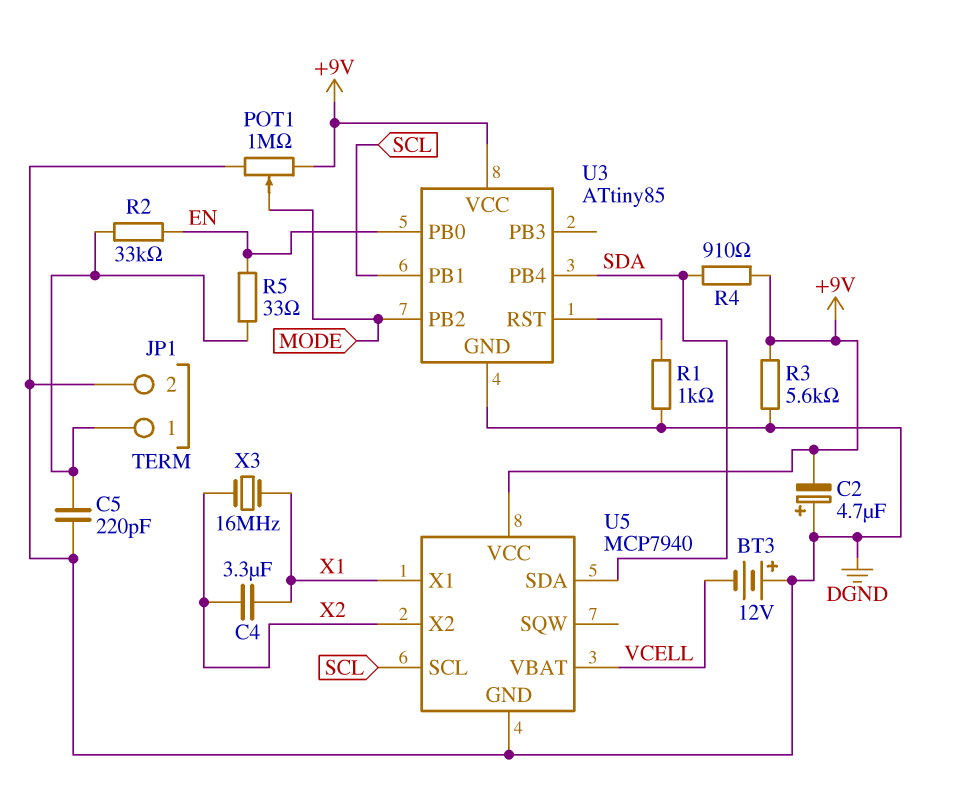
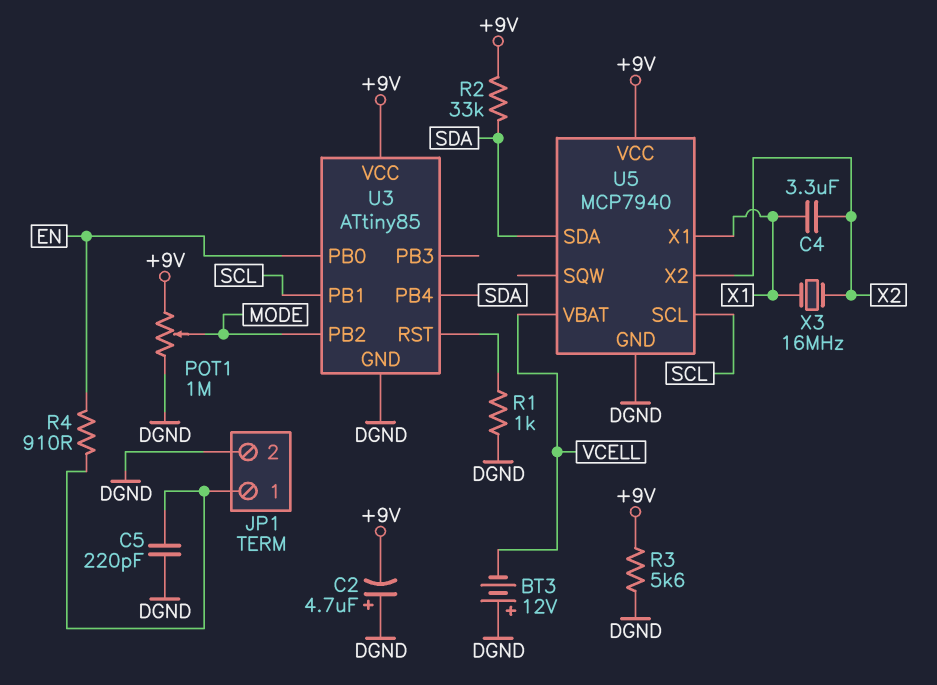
R2: 33k (EN, JP1/1) -> 33k (+9V, SDA)
R4: 910 (+9V, SDA) -> 910 (EN, JP1/1)
R5: 33 (EN, JP1/1) -> none

